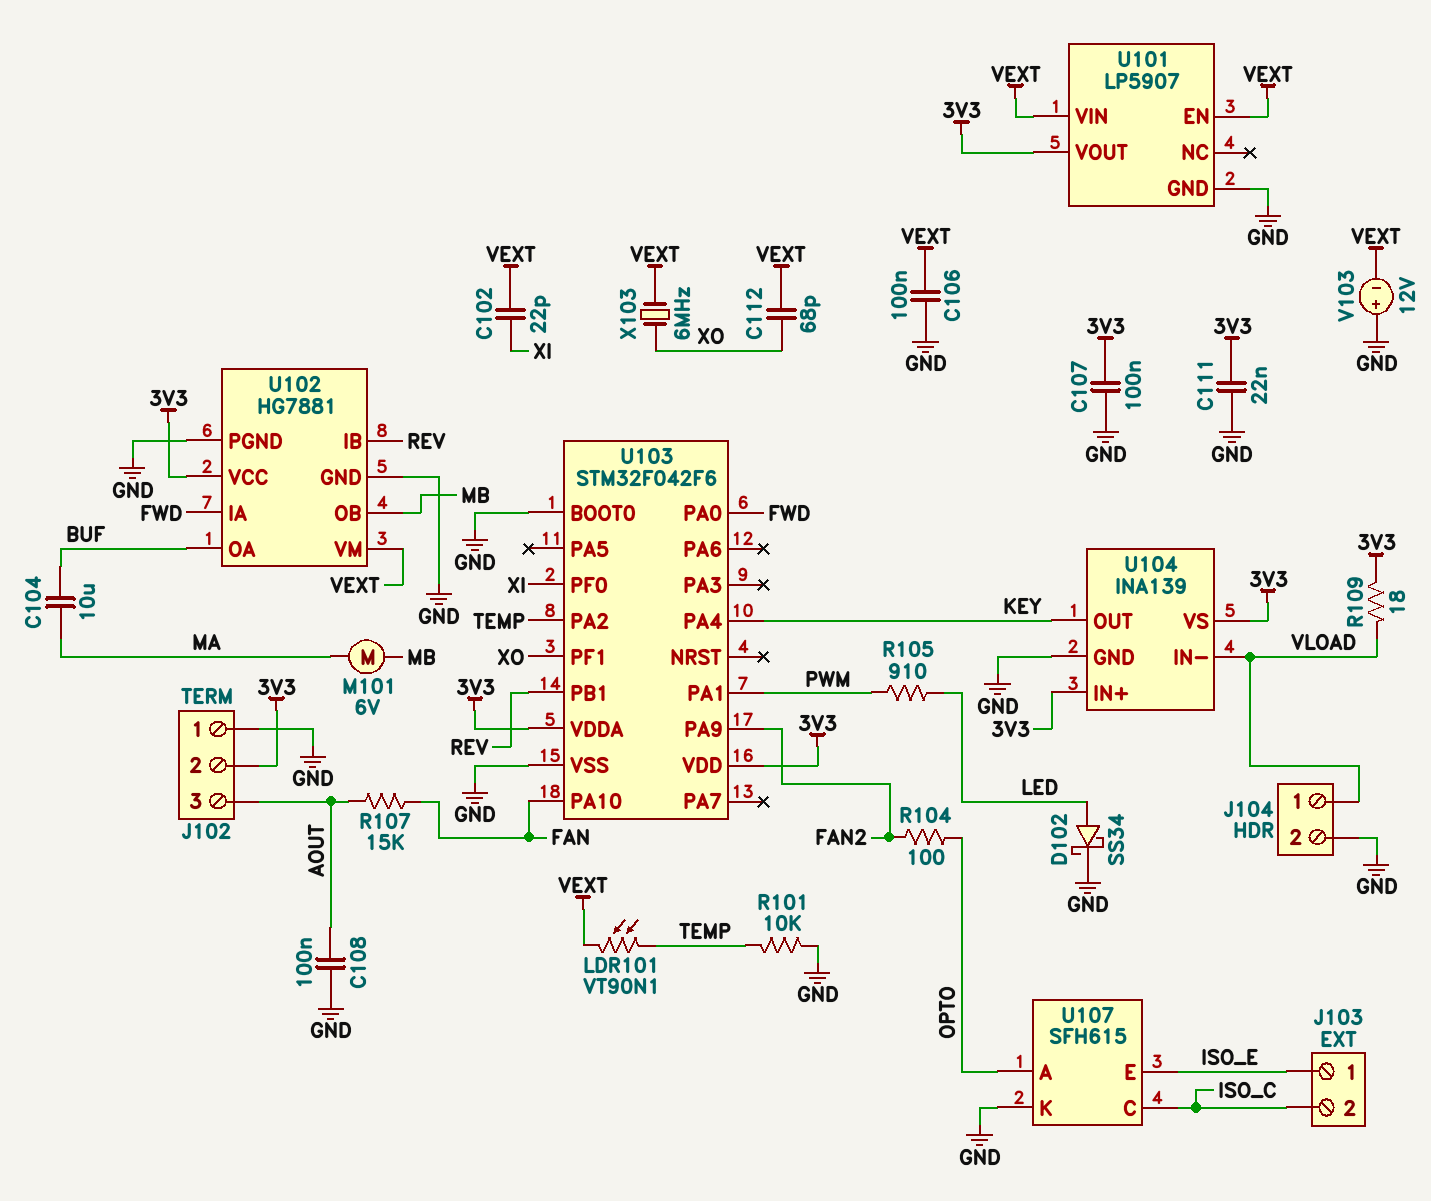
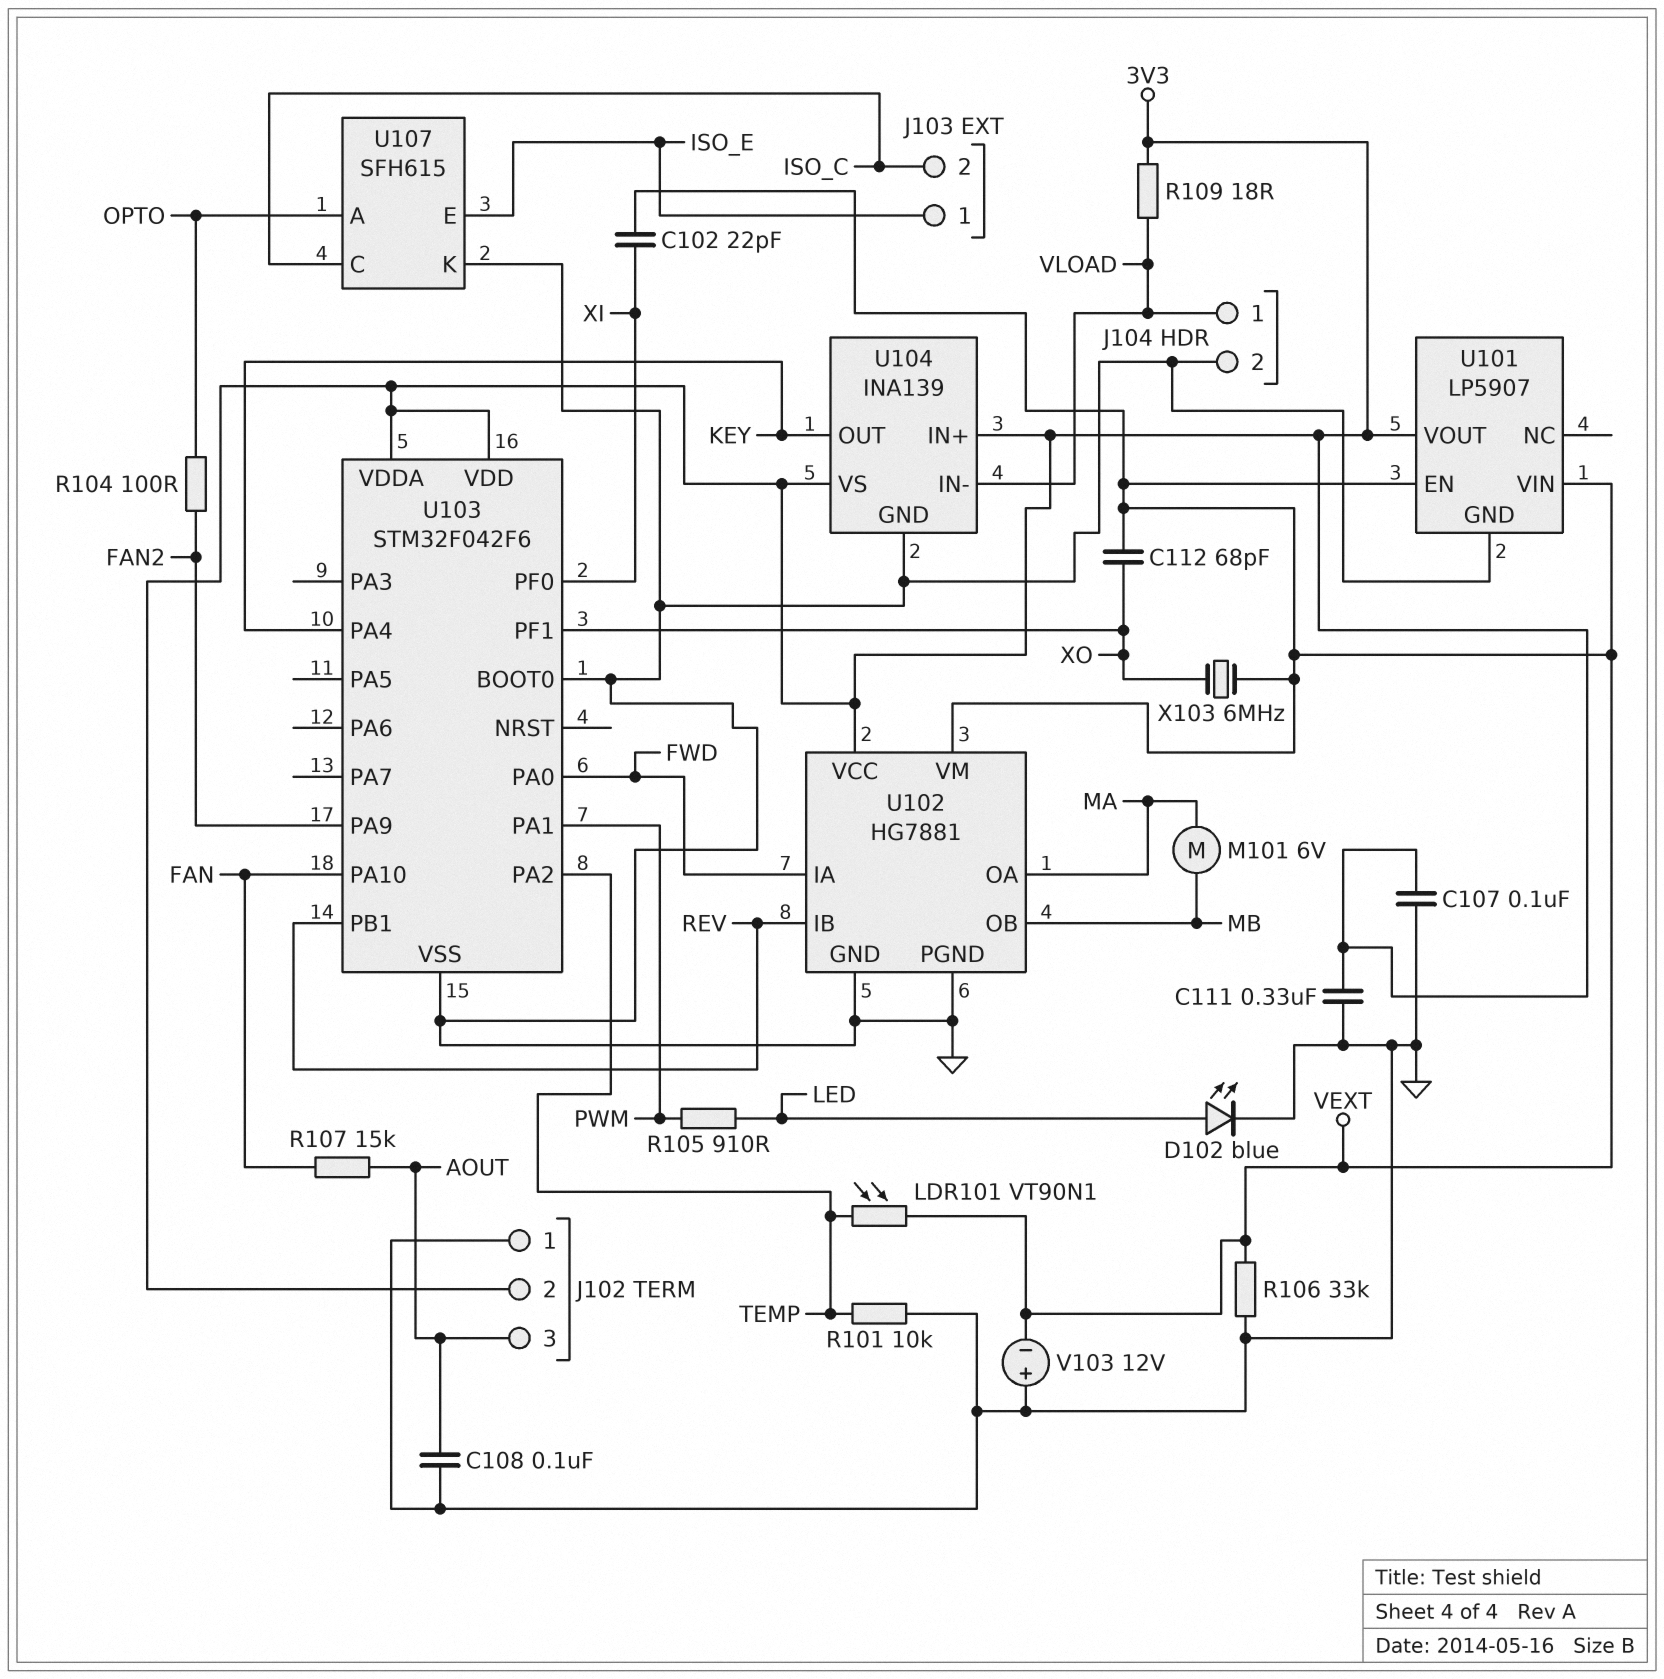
C104: 10uF (BUF, MA) -> none
C106: 100nF (GND, VEXT) -> none
C111: 22nF (3V3, GND) -> 330nF (3V3, GND)
D102: schottky SS34 (A LED, K GND) -> LED blue (A LED, K GND)
R106: none -> 33k (GND, VEXT)
U102 pin OA: BUF -> MA

